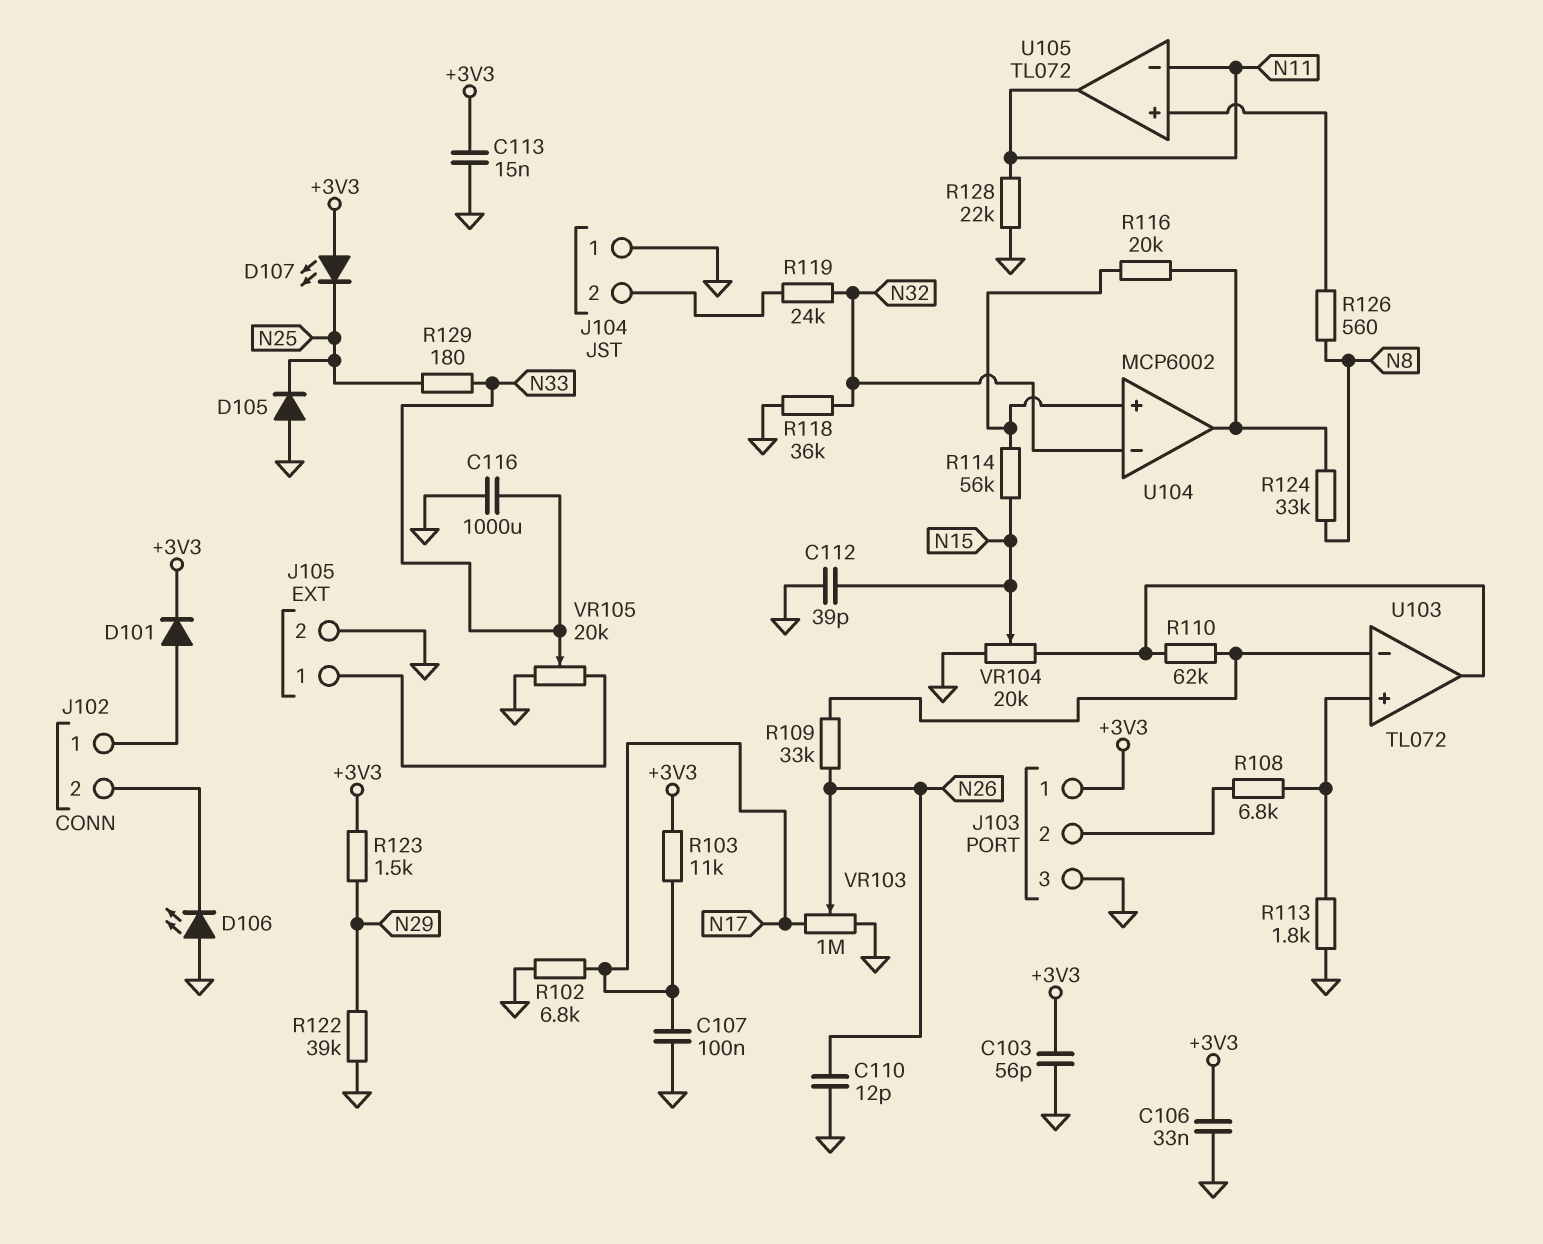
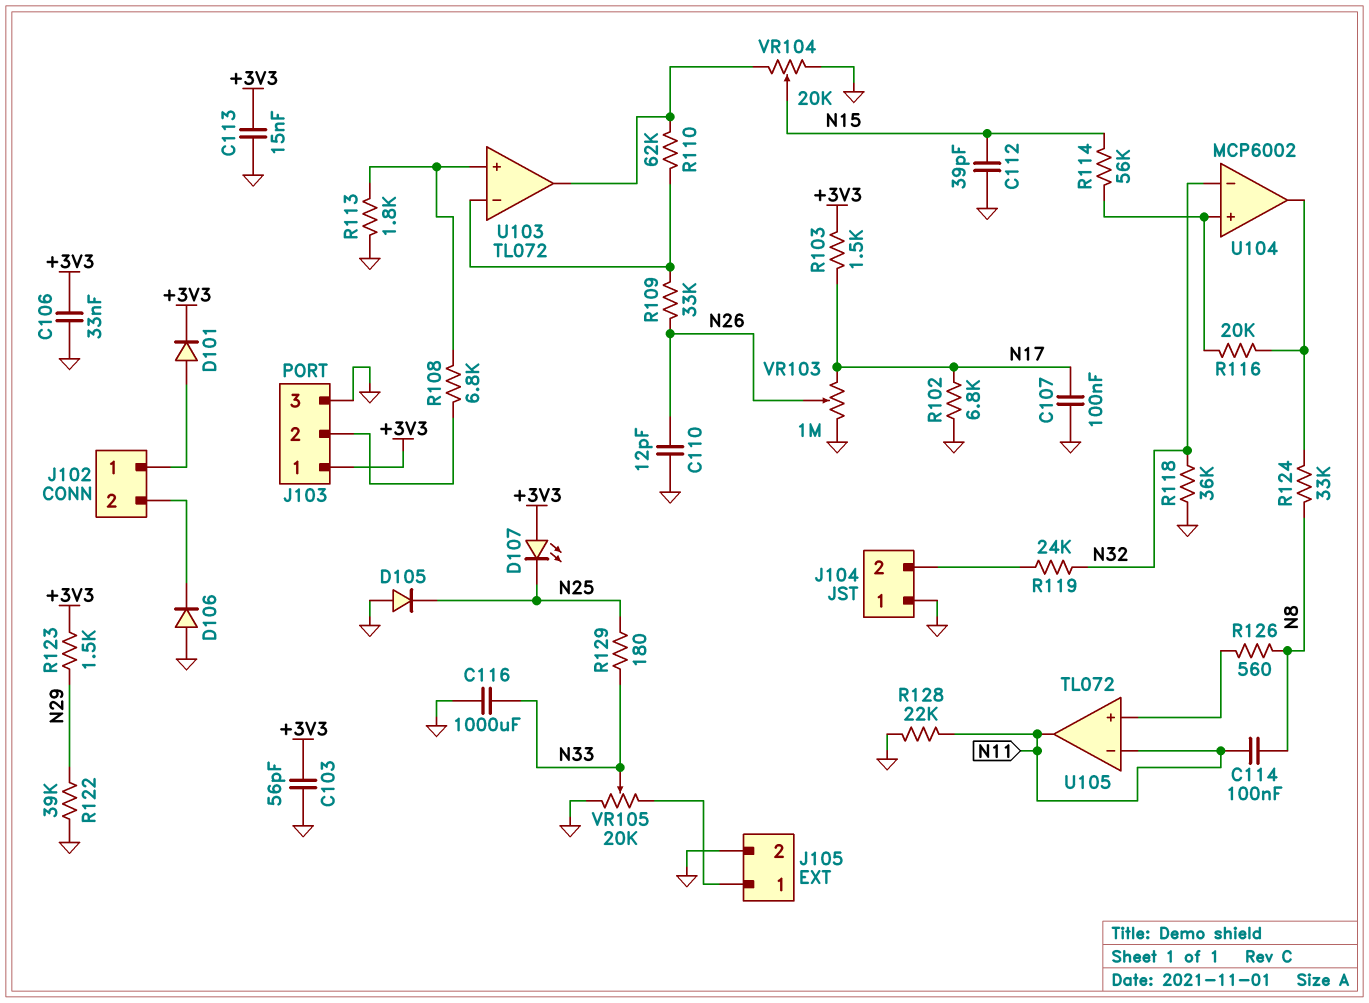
C114: none -> 100nF (N8, N11)
D106: LED (A GND, K J102/2) -> diode (A GND, K J102/2)
R103: 11k (+3V3, N17) -> 1.5k (+3V3, N17)

